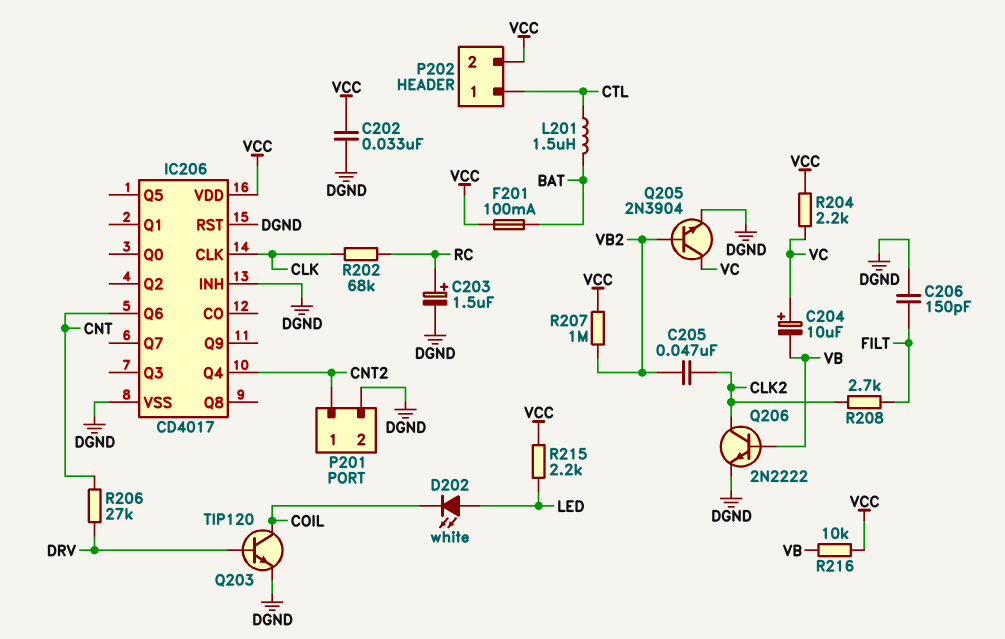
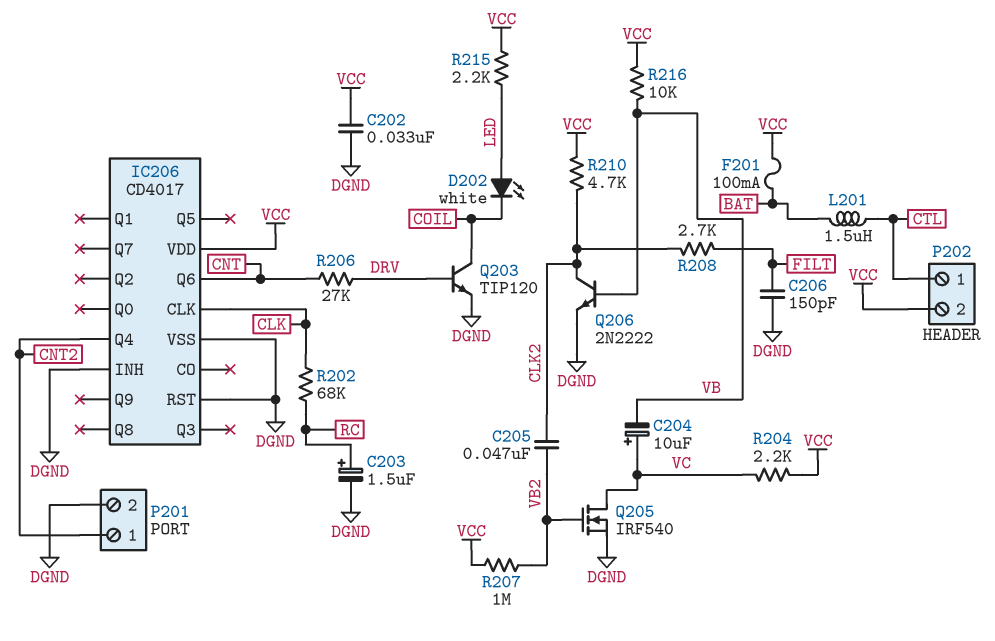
Q205: NPN 2N3904 (B VB2, C VC, E DGND) -> NMOS IRF540 (G VB2, D VC, S DGND)
R210: none -> 4.7k (CLK2, VCC)

